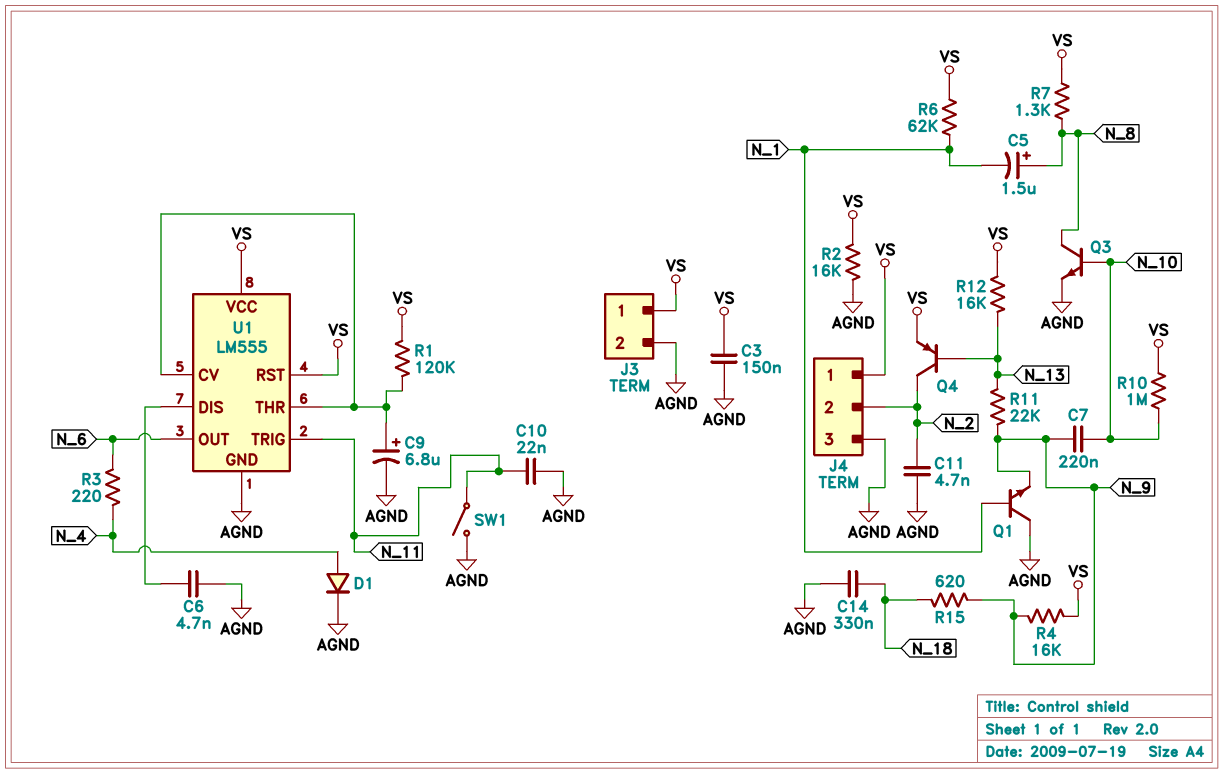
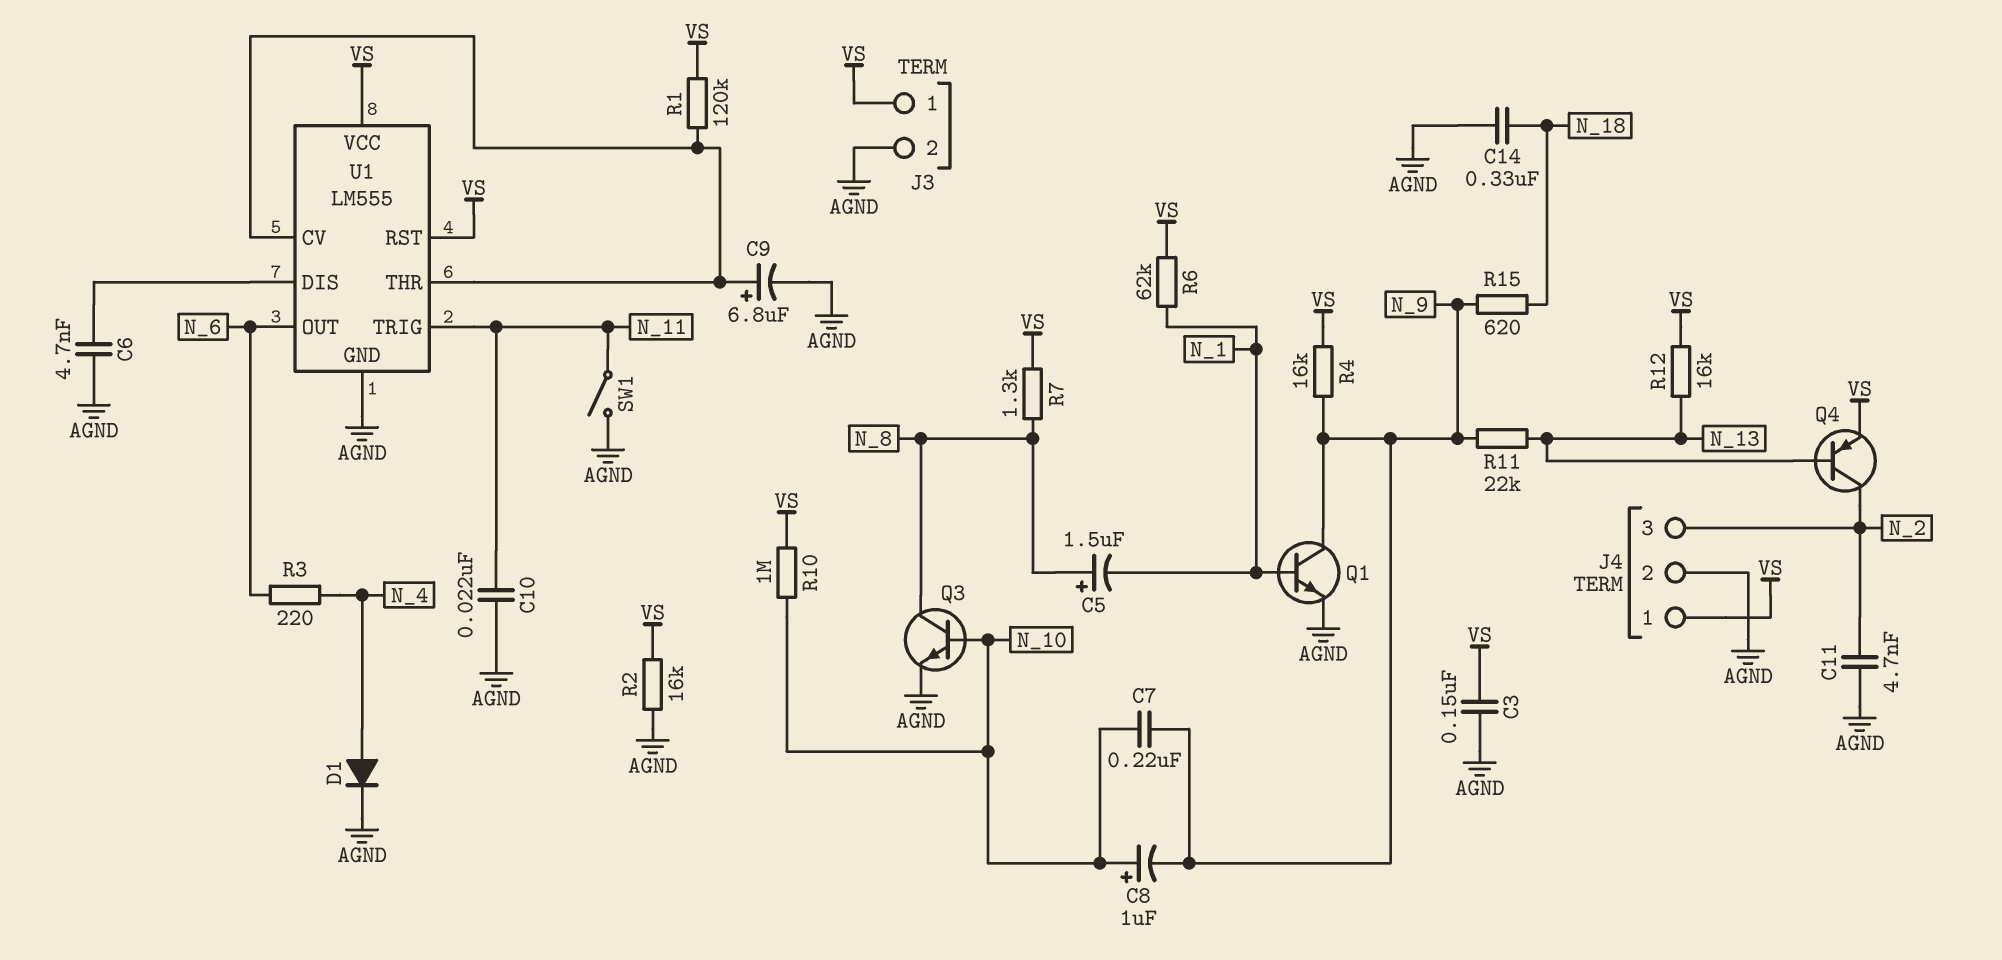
C8: none -> 1uF (plus N_10, minus N_9)
J4 pin 2: N_2 -> AGND
J4 pin 3: AGND -> N_2
Q1: NPN (B N_1, C AGND, E N_9) -> NPN (B N_1, C N_9, E AGND)

